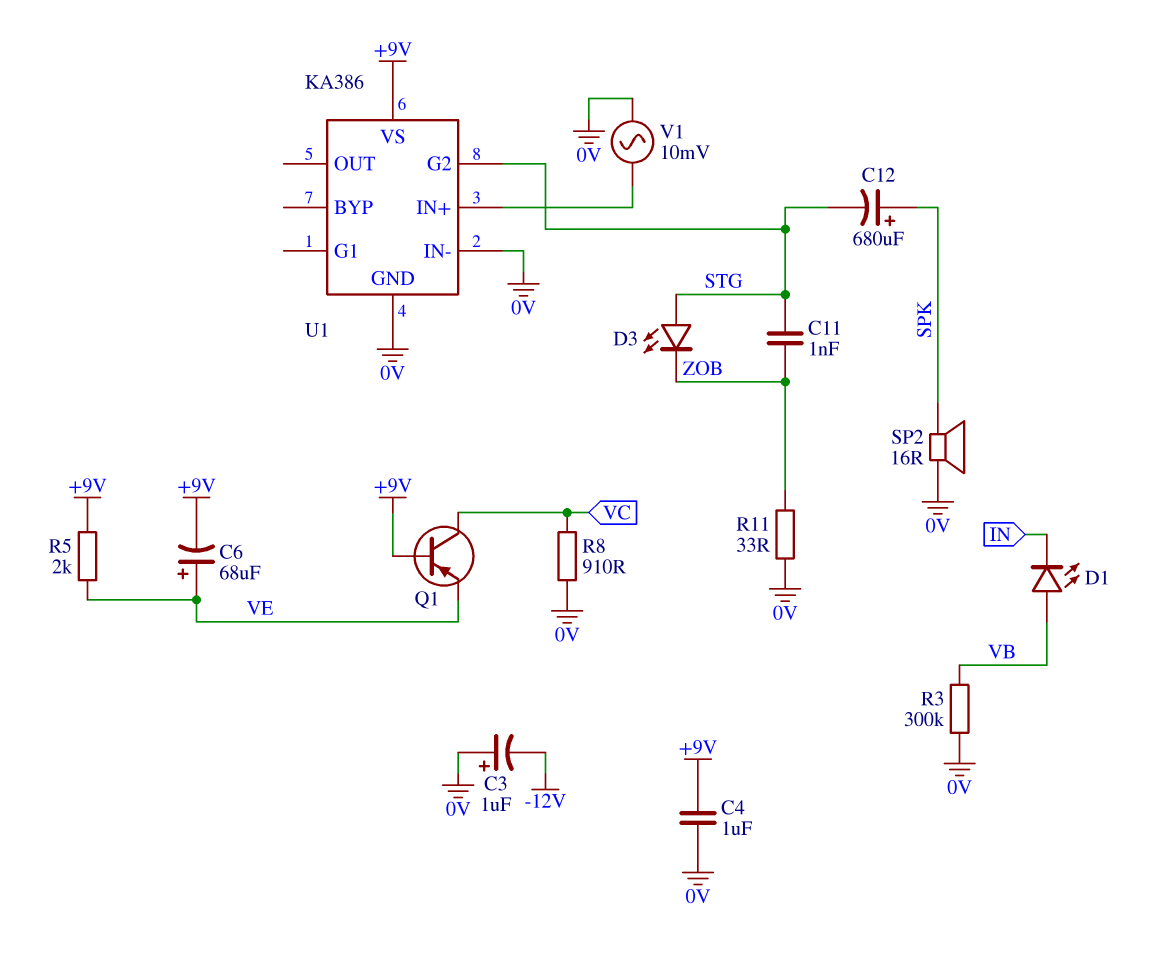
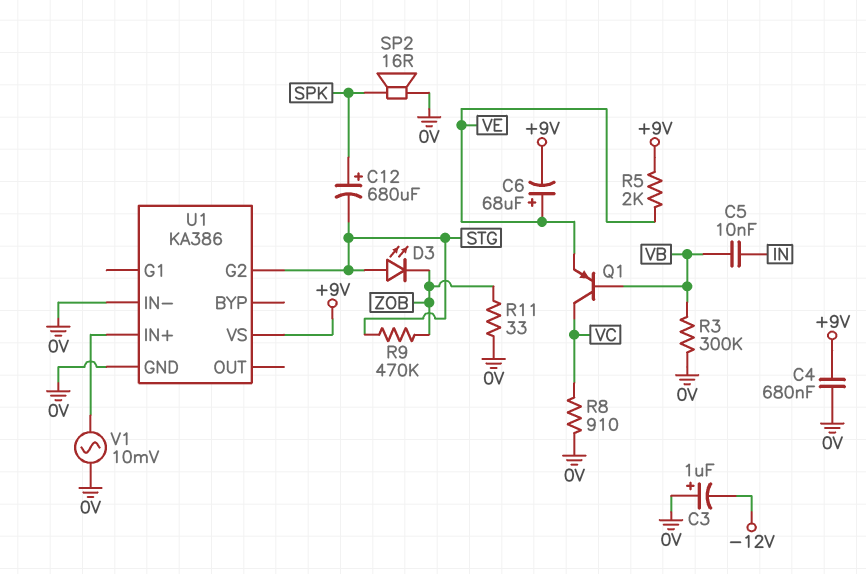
C4: 1uF (+9V, 0V) -> 680nF (+9V, 0V)
C5: none -> 10nF (IN, VB)
C11: 1nF (STG, ZOB) -> none
D1: LED (A VB, K IN) -> none
Q1: PNP (B +9V, C VC, E VE) -> PNP (B VB, C VC, E VE)
R9: none -> 470k (STG, ZOB)

